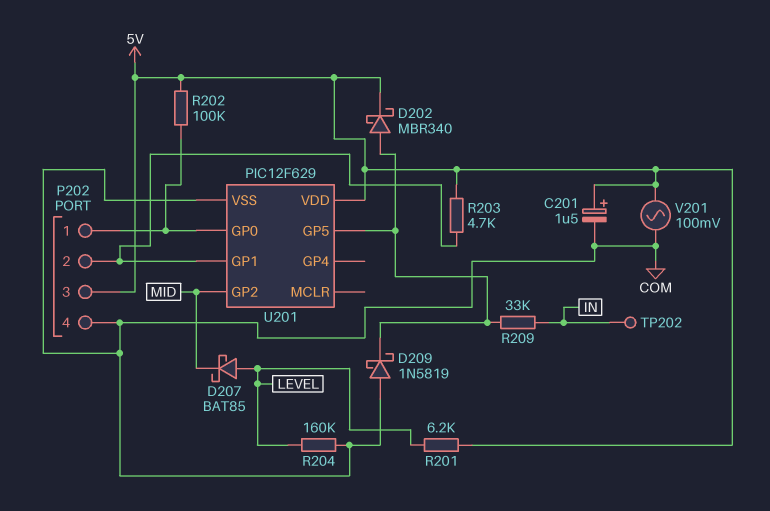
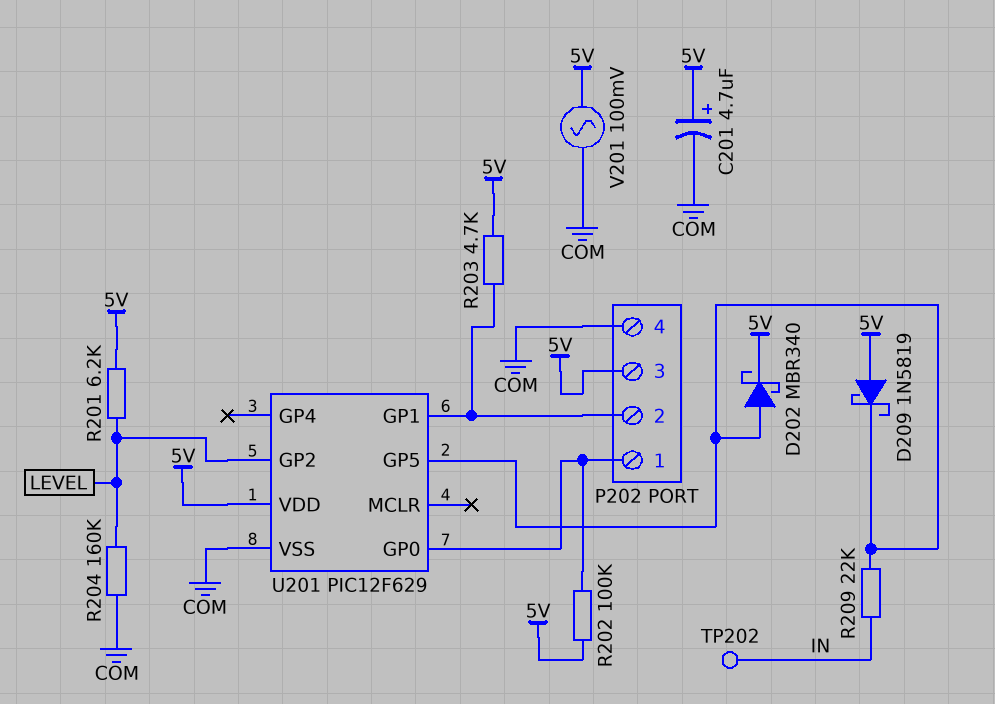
C201: 1.5uF (plus 5V, minus COM) -> 4.7uF (plus 5V, minus COM)
D207: schottky BAT85 (A LEVEL, K MID) -> none
D209: schottky 1N5819 (A COM, K U201/GP5) -> schottky 1N5819 (A 5V, K U201/GP5)
R209: 33k (IN, U201/GP5) -> 22k (IN, U201/GP5)
U201 pin GP2: MID -> LEVEL

